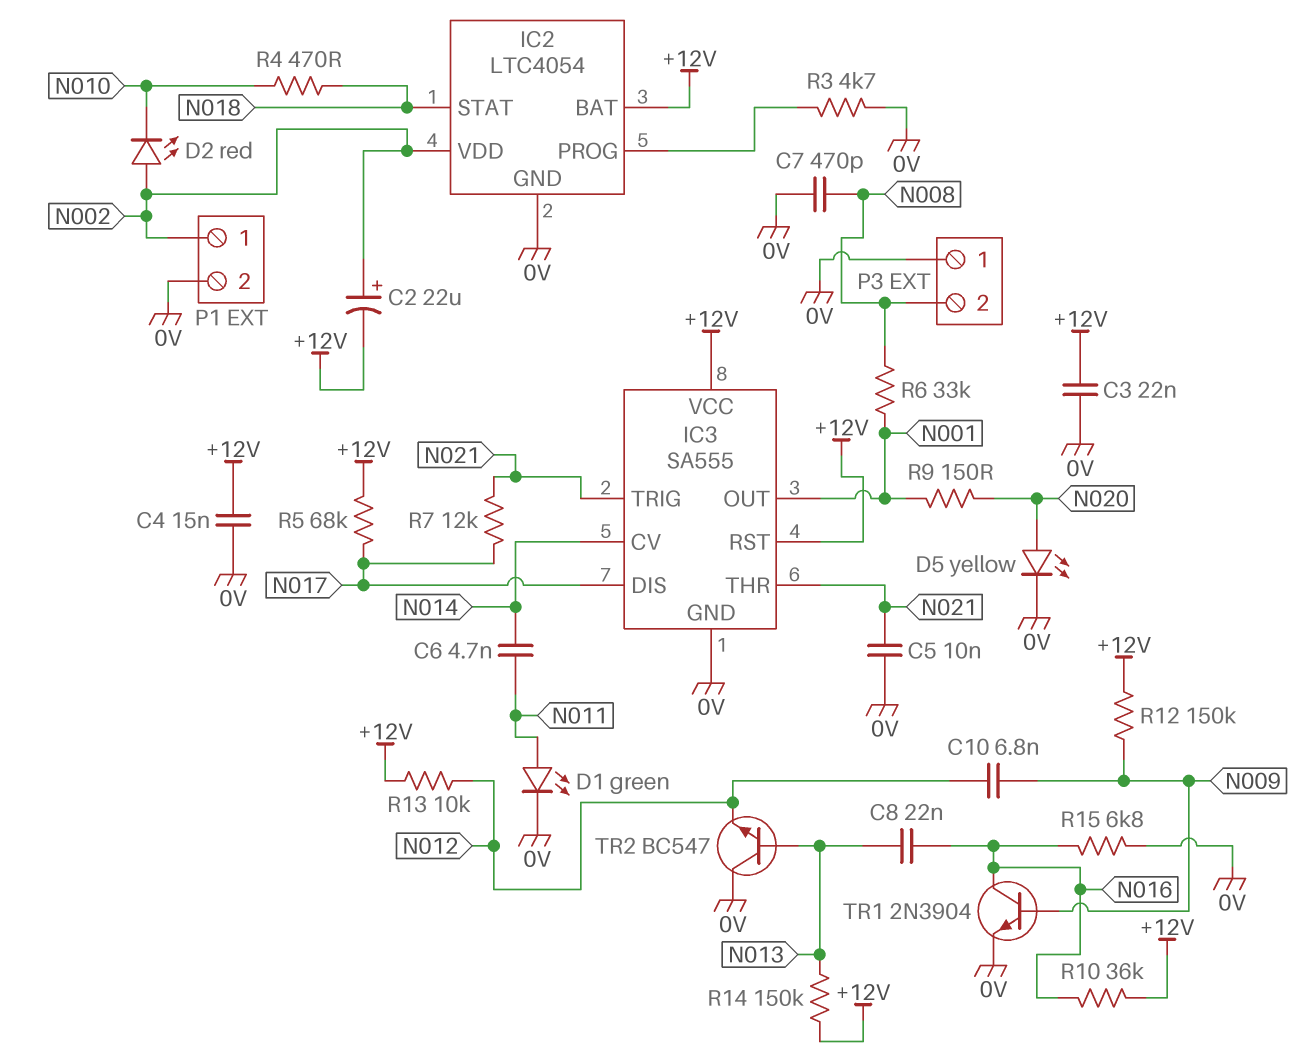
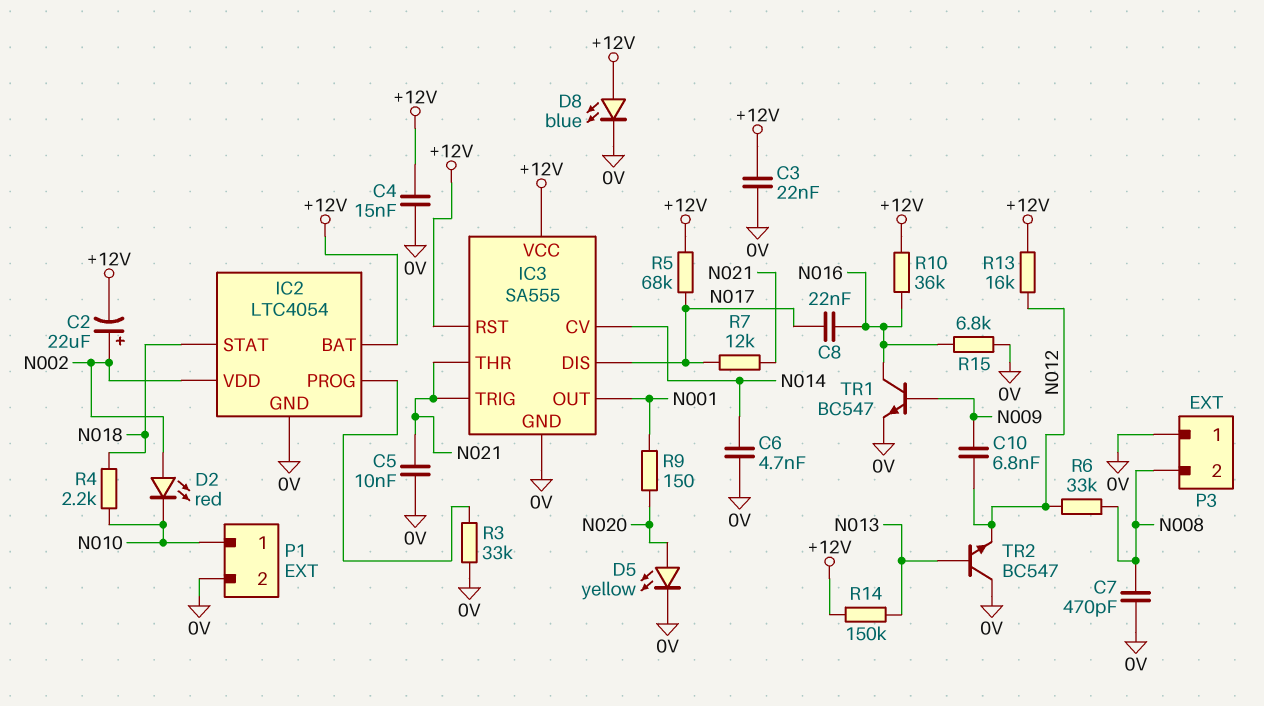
C6: 4.7nF (N011, N014) -> 4.7nF (0V, N014)
C8: 22nF (N013, N016) -> 22nF (N016, N017)
D1: LED green (A N011, K 0V) -> none
D8: none -> LED blue (A +12V, K 0V)
P1 pin 1: N002 -> N010
R3: 4.7k (0V, IC2/PROG) -> 33k (0V, IC2/PROG)
R4: 470 (N010, N018) -> 2.2k (N010, N018)
R6: 33k (N001, N008) -> 33k (N008, N012)
R12: 150k (+12V, N009) -> none
R13: 10k (+12V, N012) -> 16k (+12V, N012)
TR1: NPN 2N3904 (B N009, C N016, E 0V) -> NPN BC547 (B N009, C N016, E 0V)

